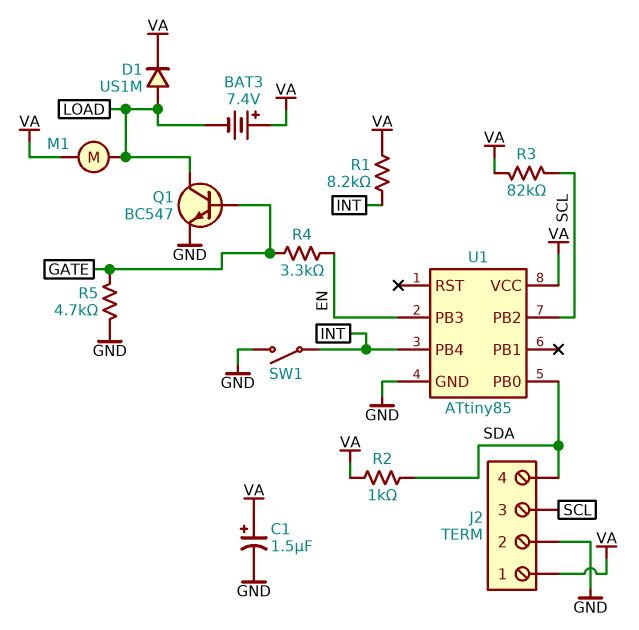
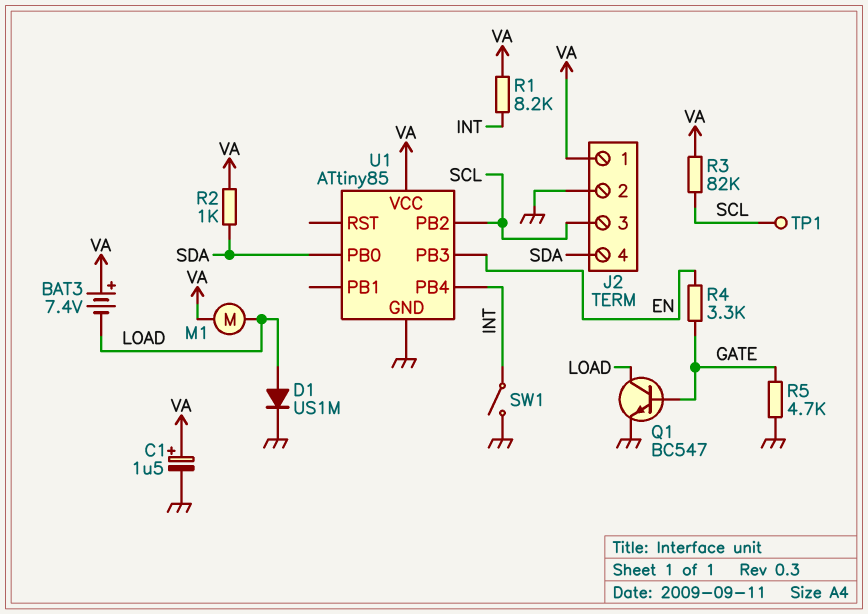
D1: diode US1M (A LOAD, K VA) -> diode US1M (A LOAD, K GND)
TP1: none -> test point (SCL)

